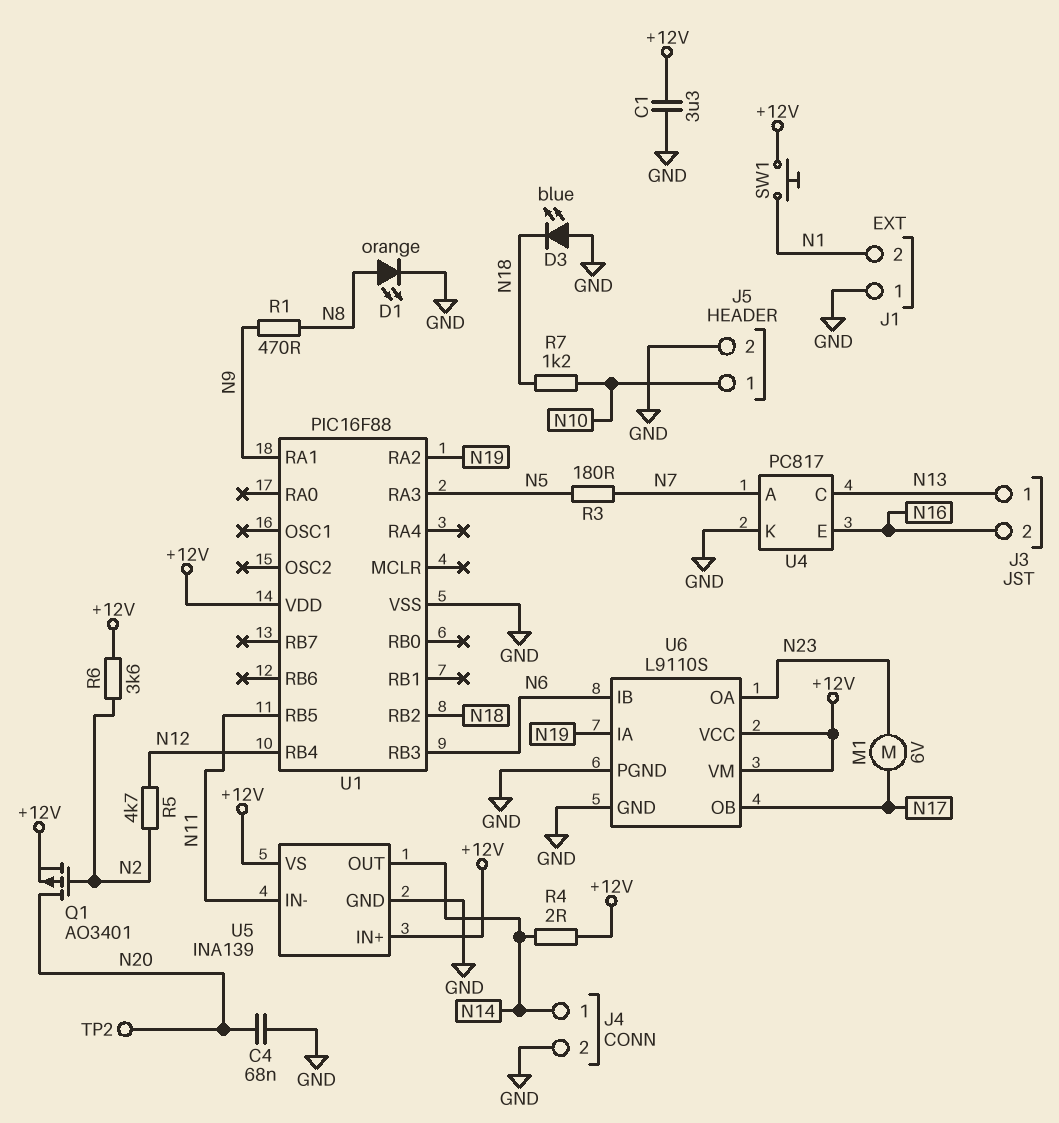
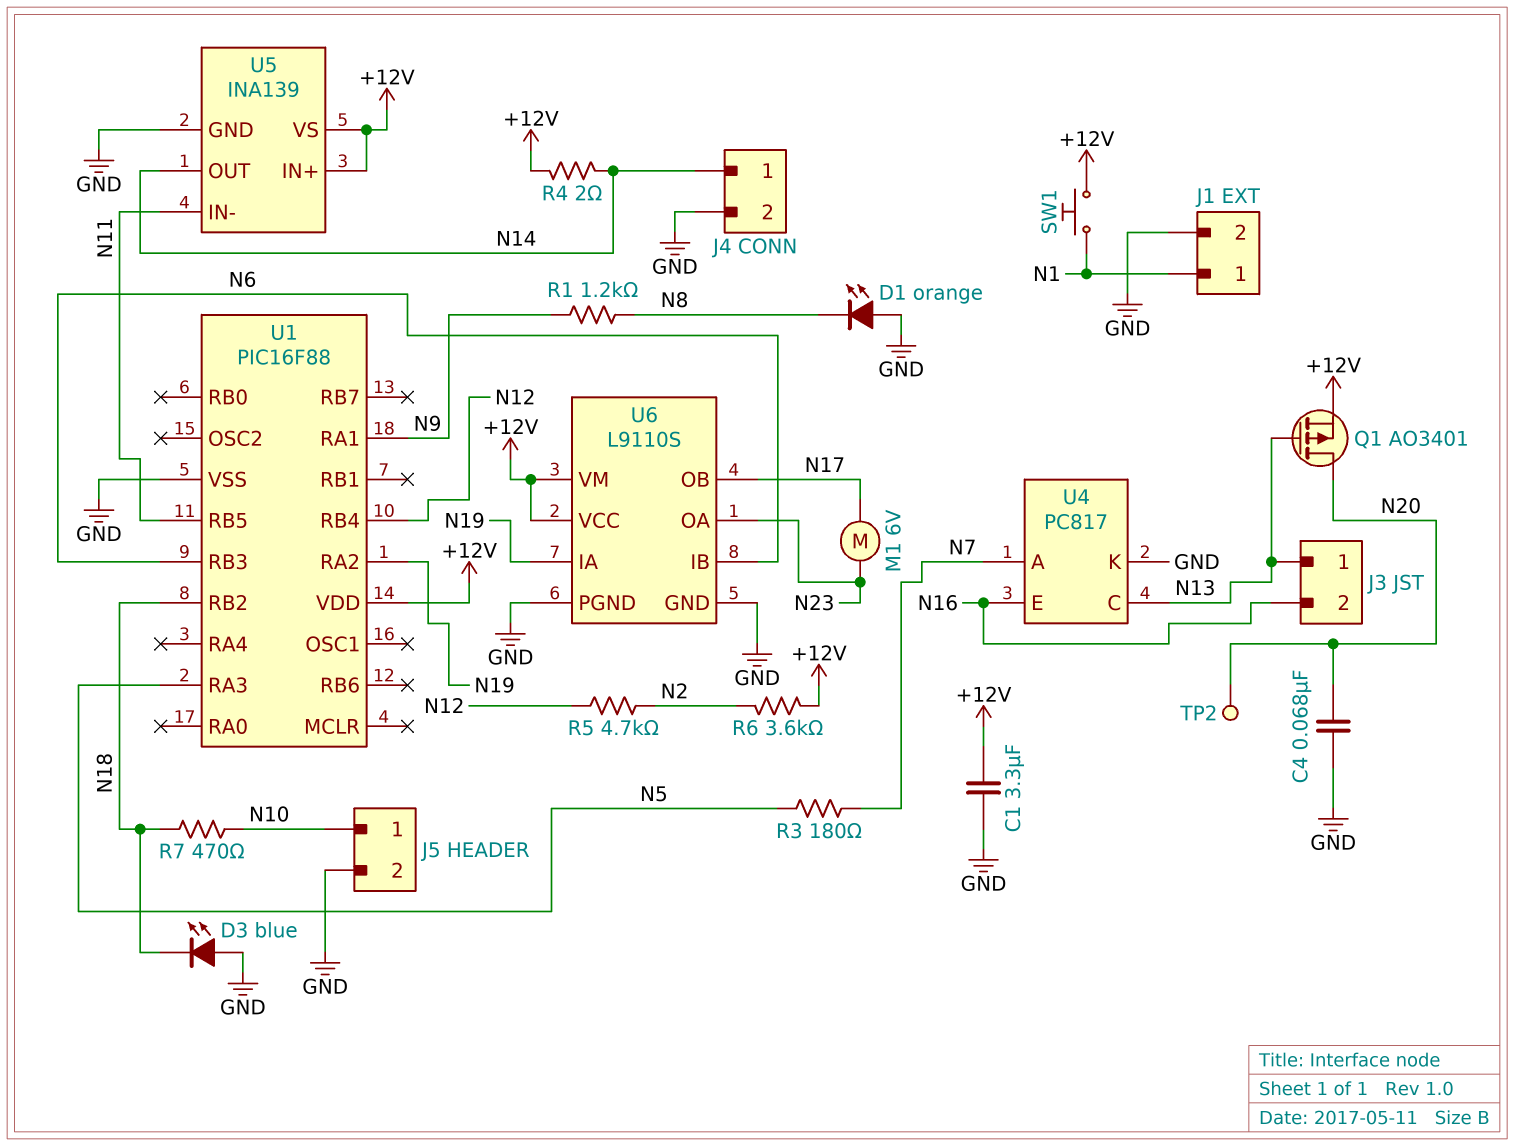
D1: LED orange (A N8, K GND) -> LED orange (A GND, K N8)
J1 pin 1: GND -> N1
J1 pin 2: N1 -> GND
Q1: PMOS AO3401 (G N2, D N20, S +12V) -> PMOS AO3401 (G N13, D N20, S +12V)
R1: 470 (N8, N9) -> 1.2k (N8, N9)
R7: 1.2k (N10, N18) -> 470 (N10, N18)

